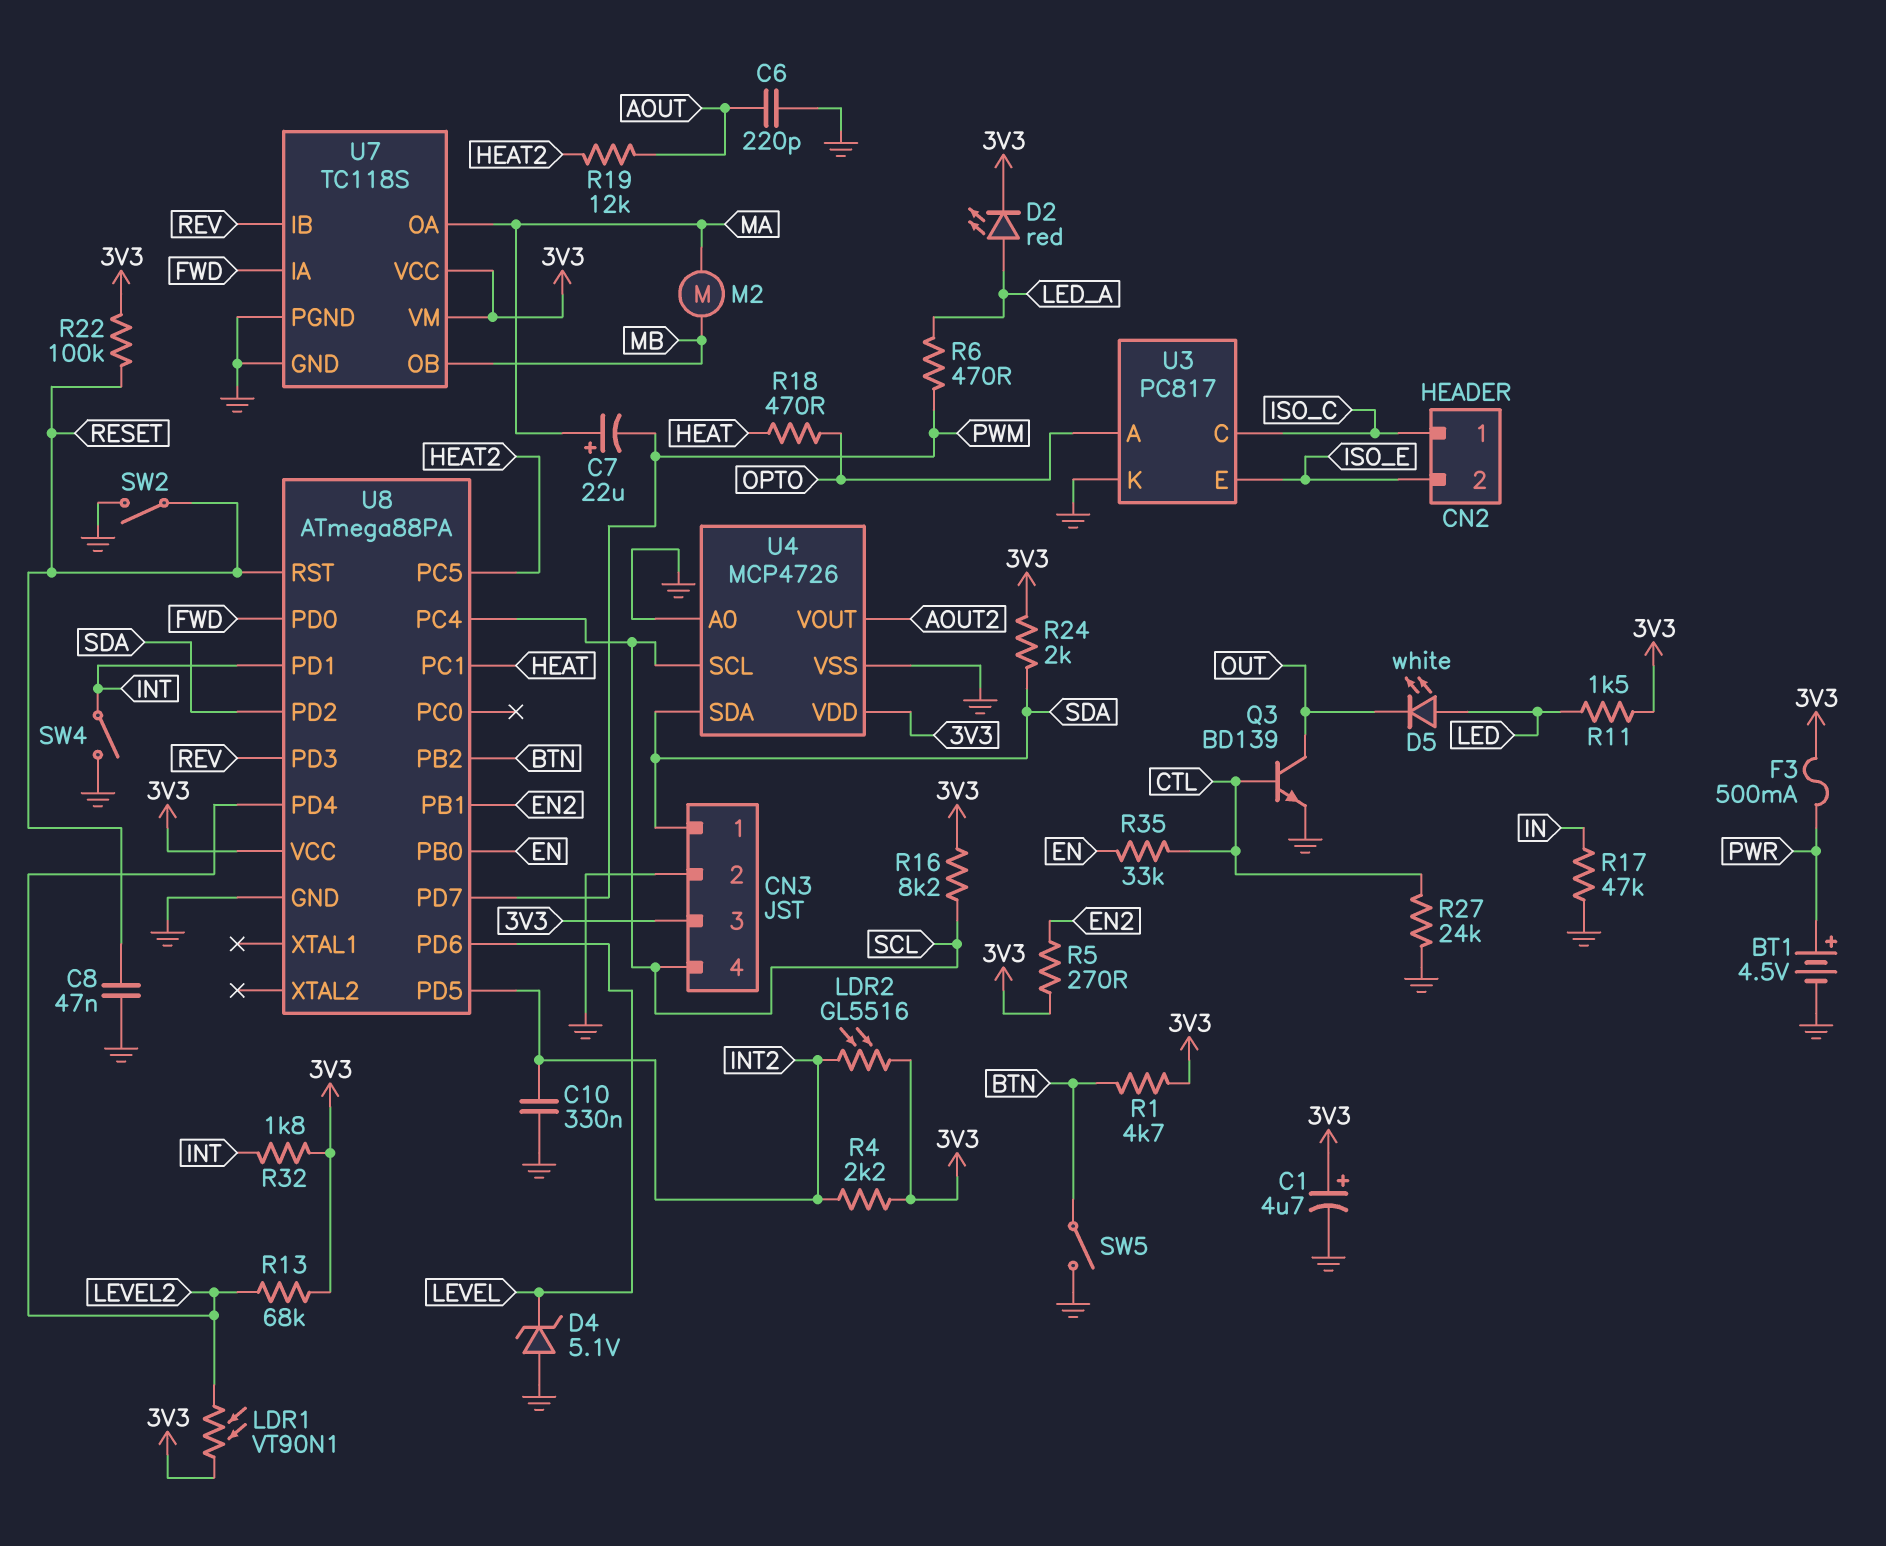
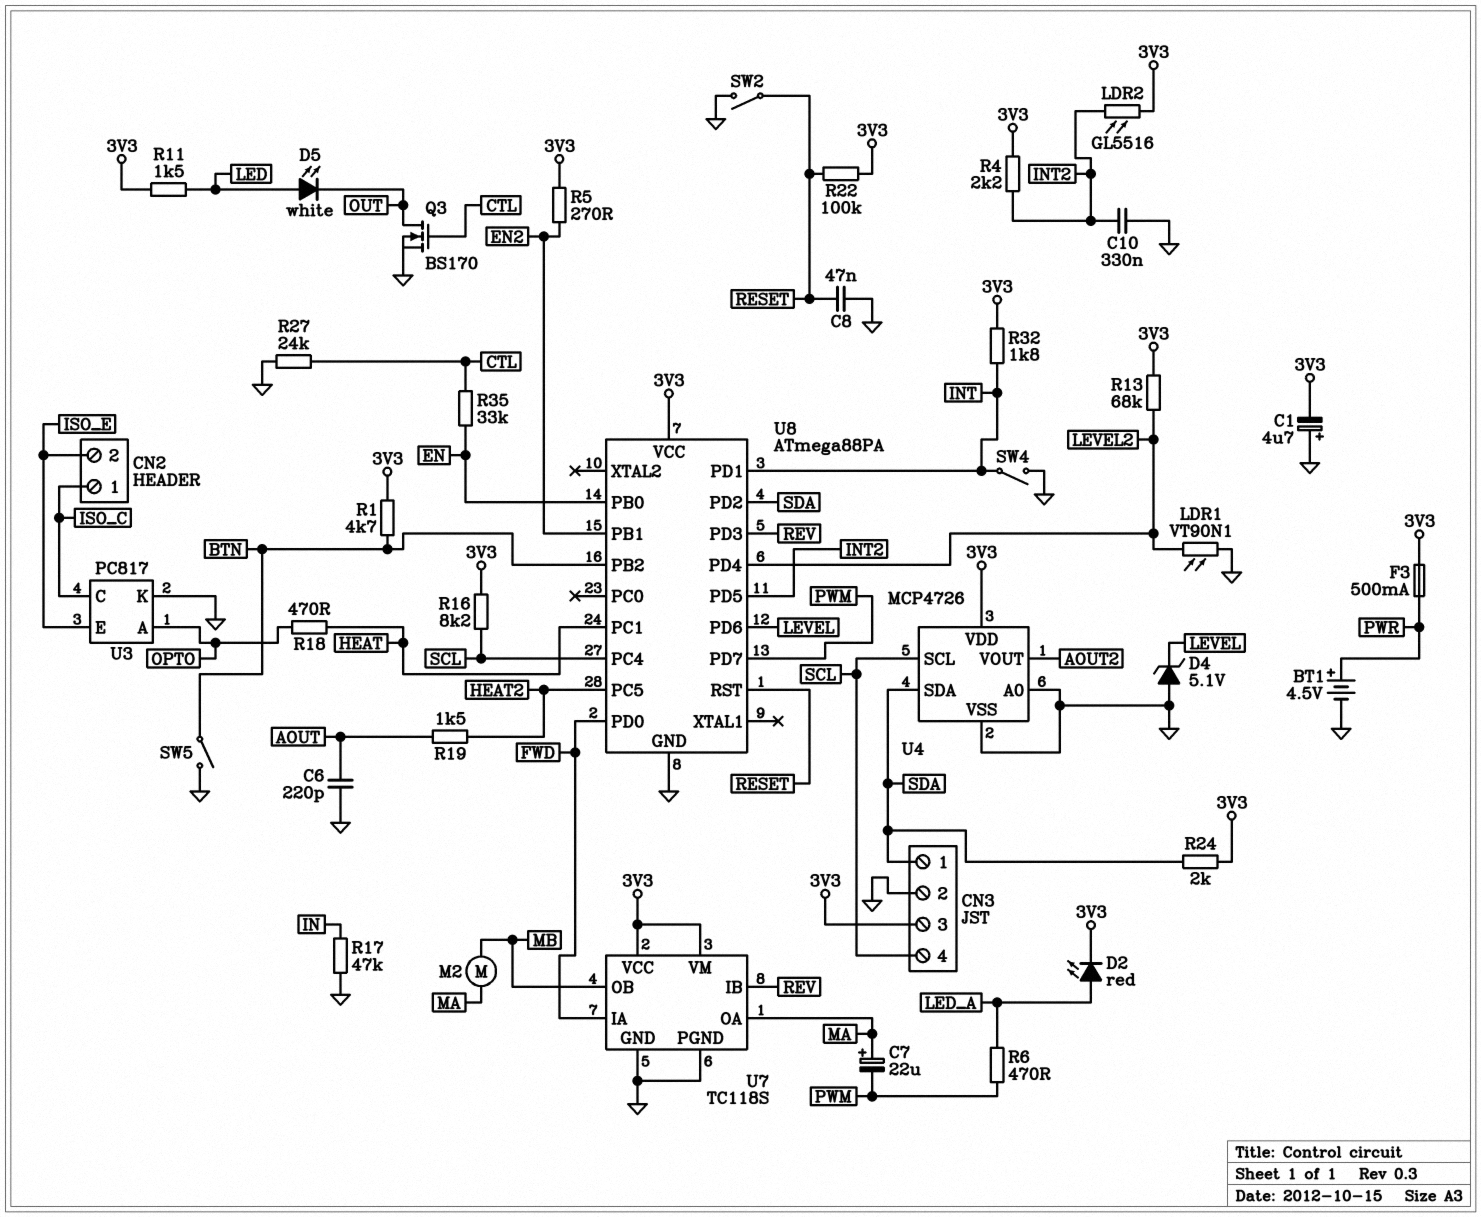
C1: 4.7uF (plus 3V3, minus GND) -> 4.7uF (plus GND, minus 3V3)
LDR1: VT90N1 (3V3, LEVEL2) -> VT90N1 (GND, LEVEL2)
Q3: NPN BD139 (B CTL, C OUT, E GND) -> NMOS BS170 (G CTL, D OUT, S GND)
R19: 12k (AOUT, HEAT2) -> 1.5k (AOUT, HEAT2)

